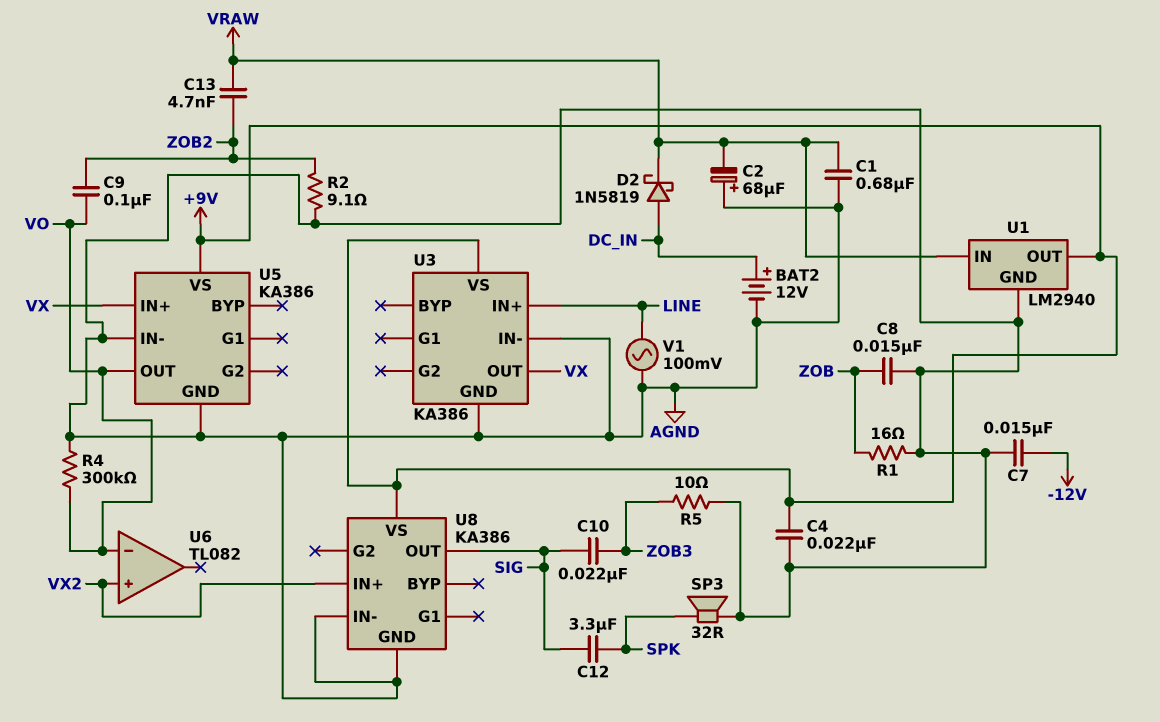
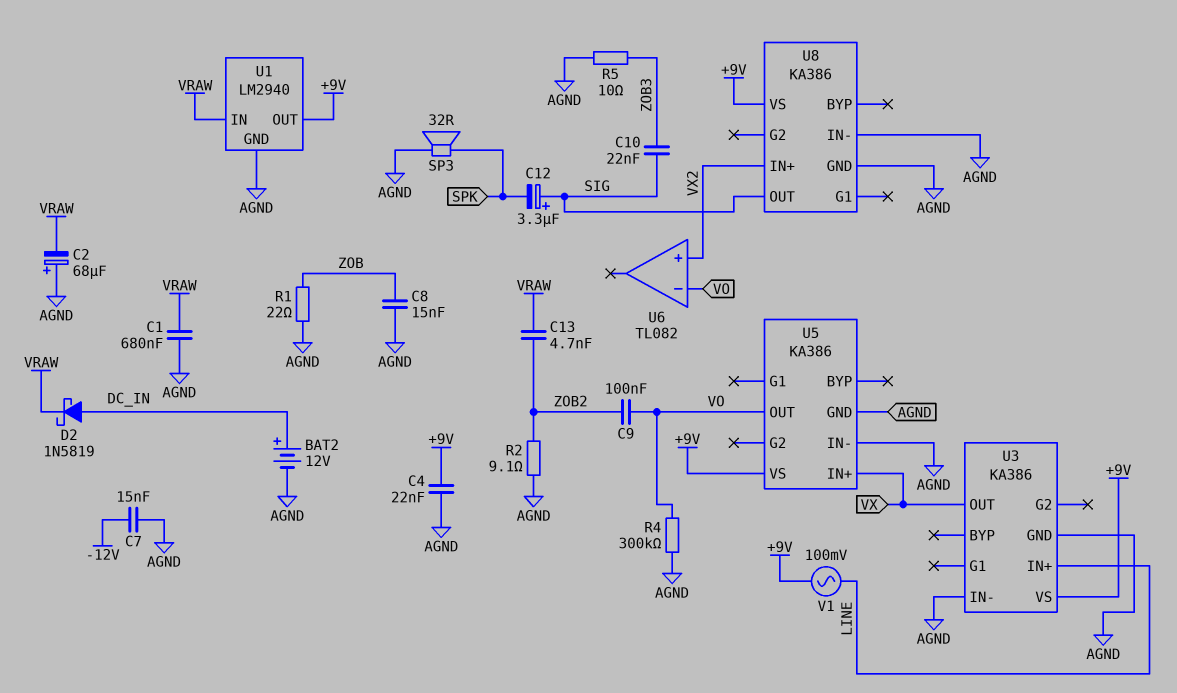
C12: 3.3uF (SIG, SPK) -> 3.3uF (plus SIG, minus SPK)
R1: 16 (AGND, ZOB) -> 22 (AGND, ZOB)
V1: AC 100mV (AGND, LINE) -> AC 100mV (+9V, LINE)

